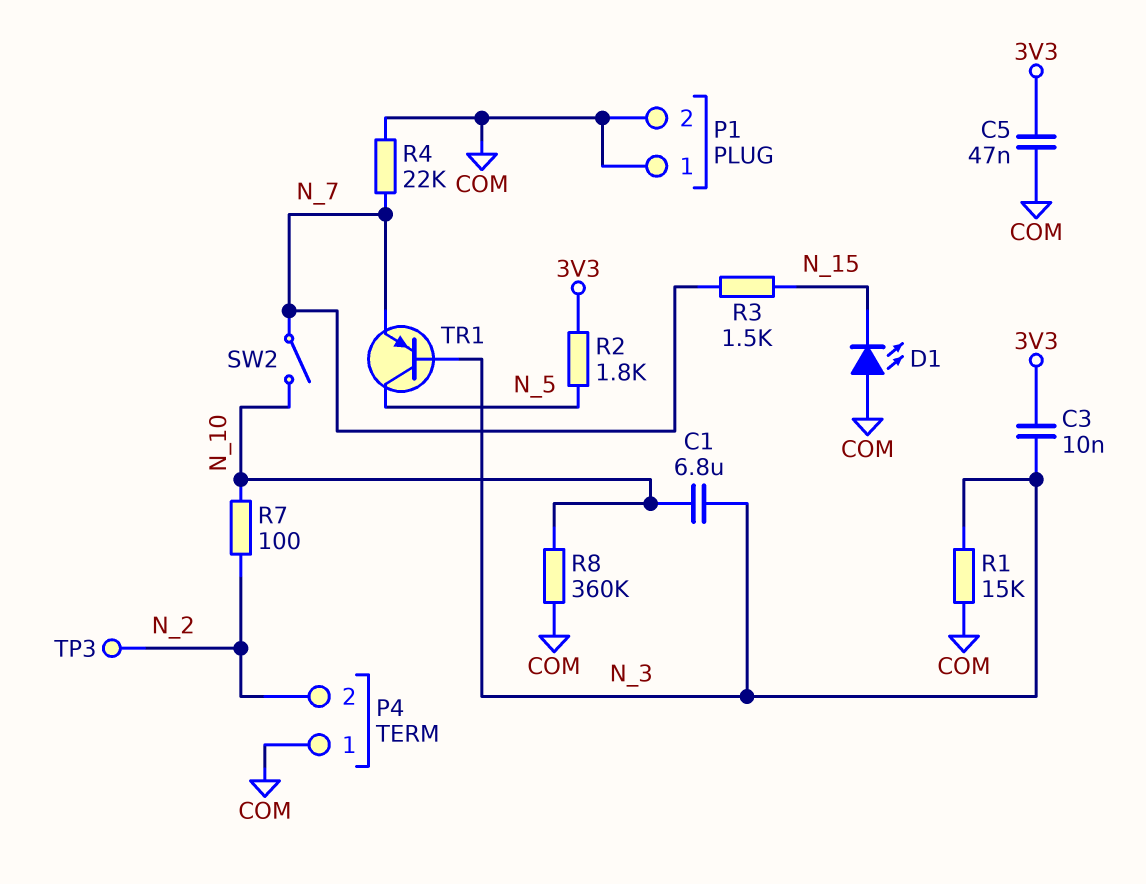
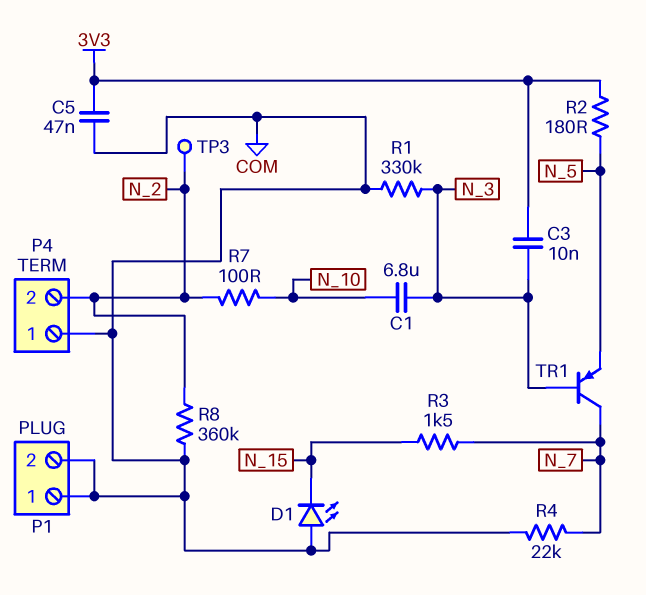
R1: 15k (COM, N_3) -> 330k (COM, N_3)
R2: 1.8k (3V3, N_5) -> 180 (3V3, N_5)
R8: 360k (COM, N_10) -> 360k (COM, N_2)
SW2: switch (N_7, N_10) -> none
TR1: PNP (B N_3, C N_5, E N_7) -> PNP (B N_3, C N_7, E N_5)

